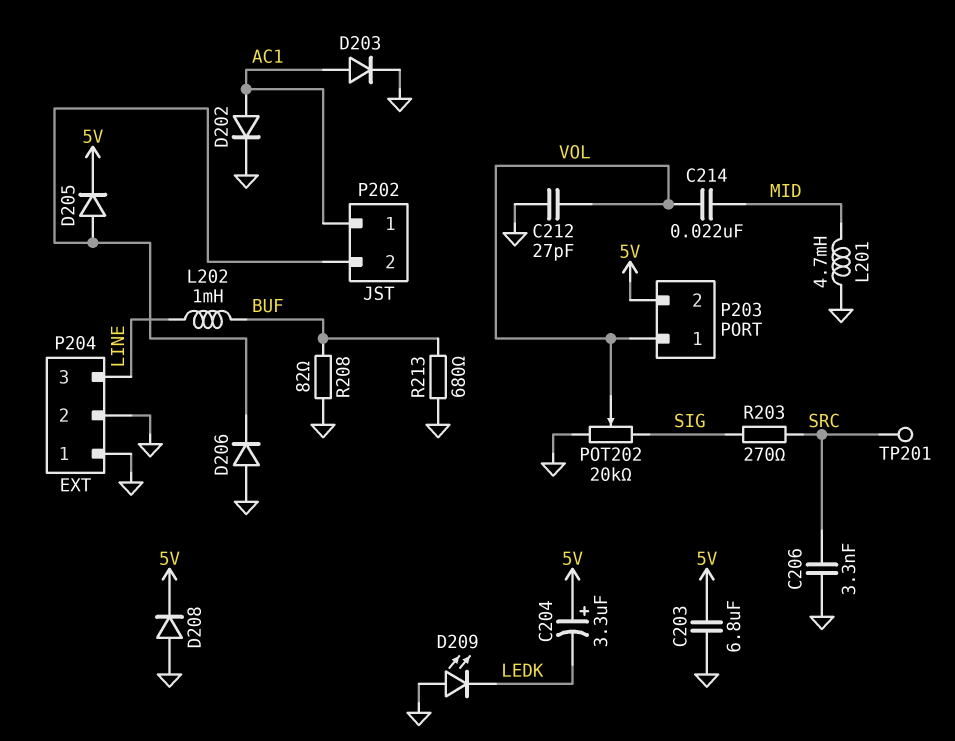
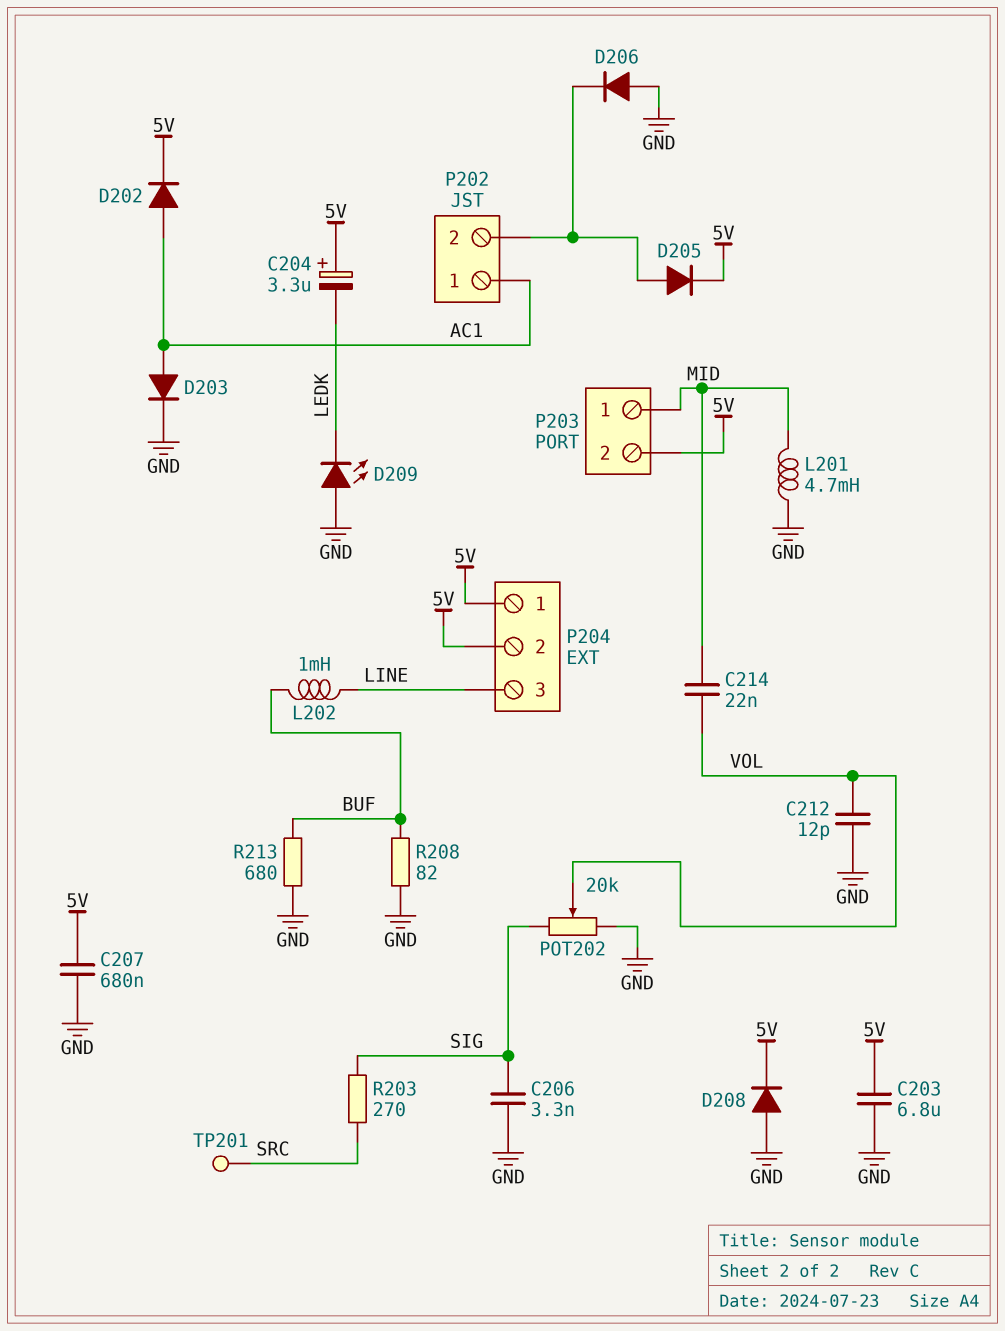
C206: 3.3nF (GND, SRC) -> 3.3nF (GND, SIG)
C207: none -> 680nF (5V, GND)
C212: 27pF (GND, VOL) -> 12pF (GND, VOL)
D202: diode (A AC1, K GND) -> diode (A AC1, K 5V)
P203 pin 1: VOL -> MID
P204 pin 1: GND -> 5V
P204 pin 2: GND -> 5V

